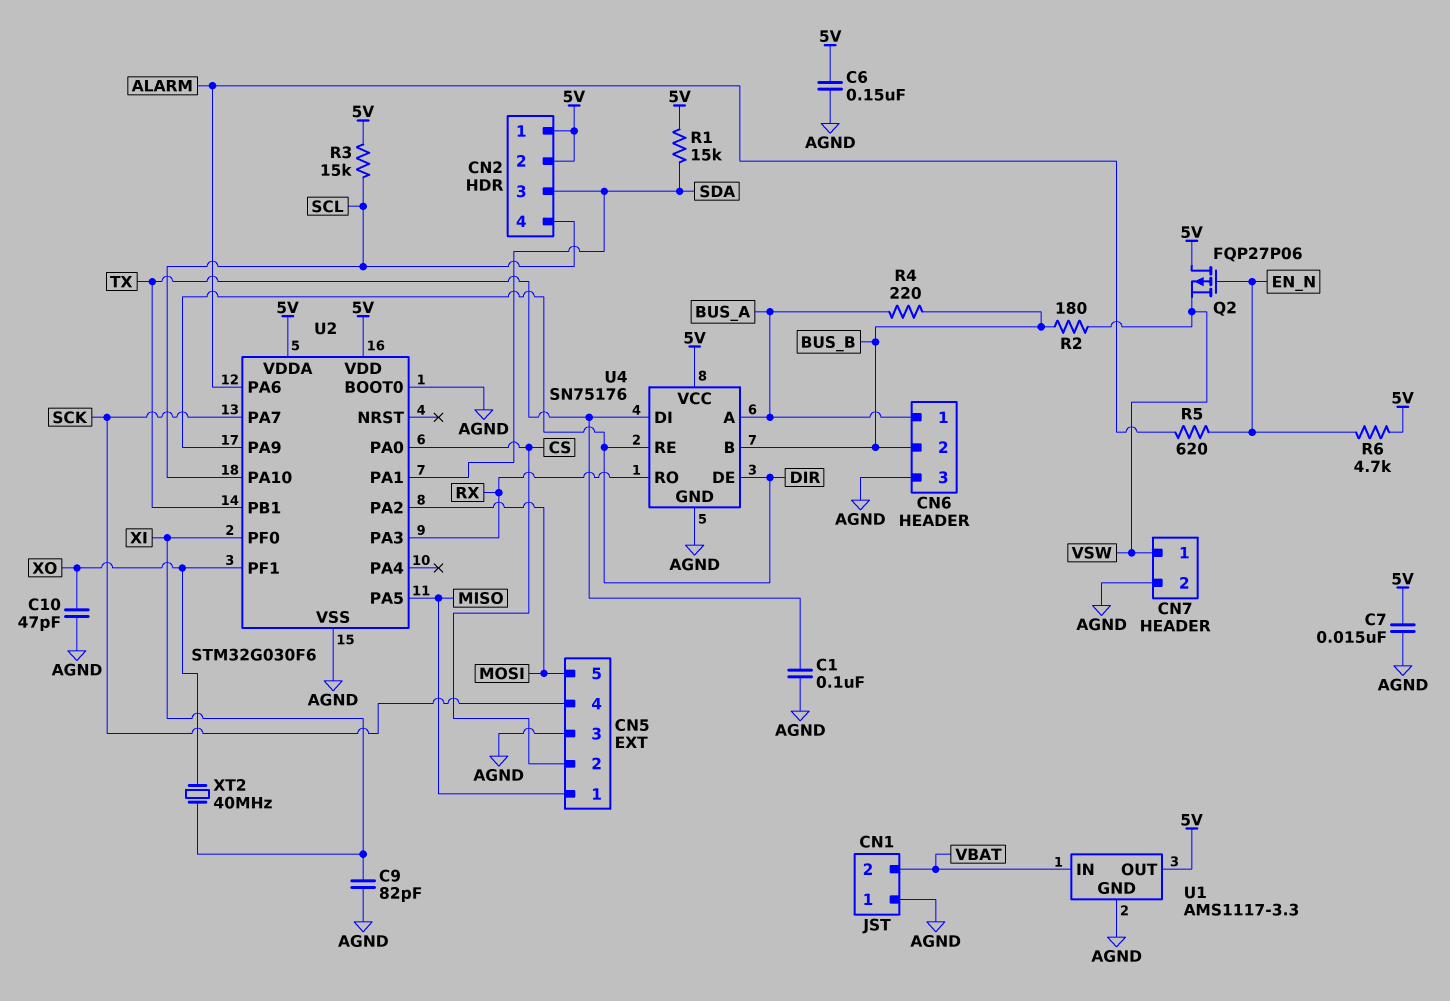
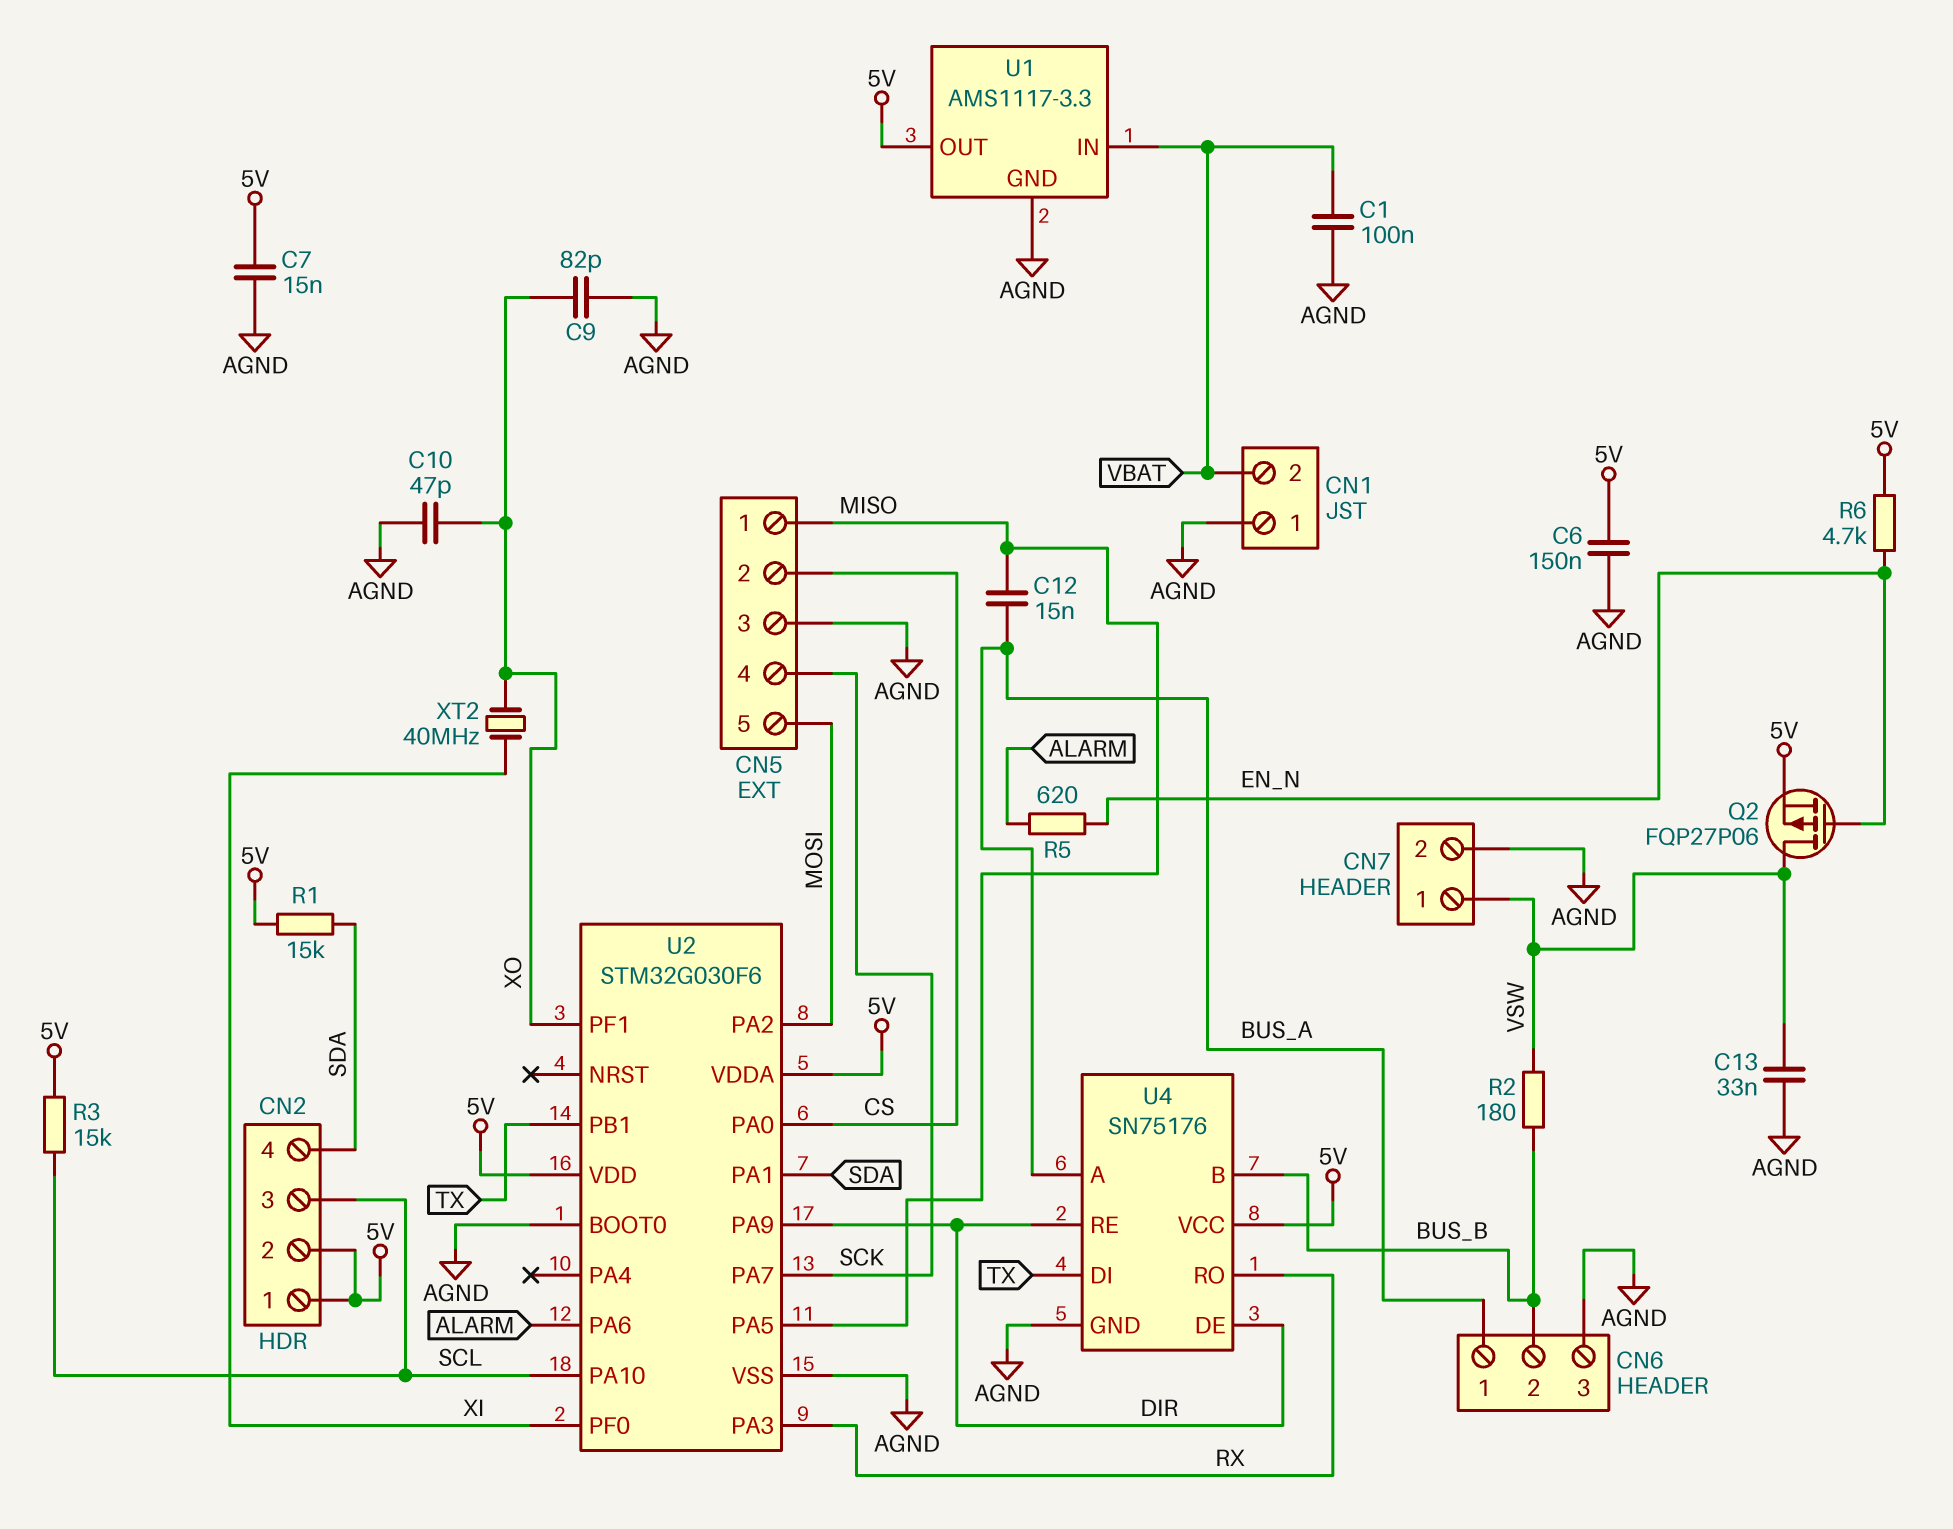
C1: 100nF (AGND, TX) -> 100nF (AGND, VBAT)
C9: 82pF (AGND, XI) -> 82pF (AGND, XO)
C12: none -> 15nF (BUS_A, MISO)
C13: none -> 33nF (AGND, VSW)
CN2 pin 3: SDA -> SCL
CN2 pin 4: SCL -> SDA
Q2: PMOS FQP27P06 (G EN_N, D 5V, S VSW) -> PMOS FQP27P06 (G EN_N, D VSW, S 5V)
R4: 220 (BUS_A, BUS_B) -> none

